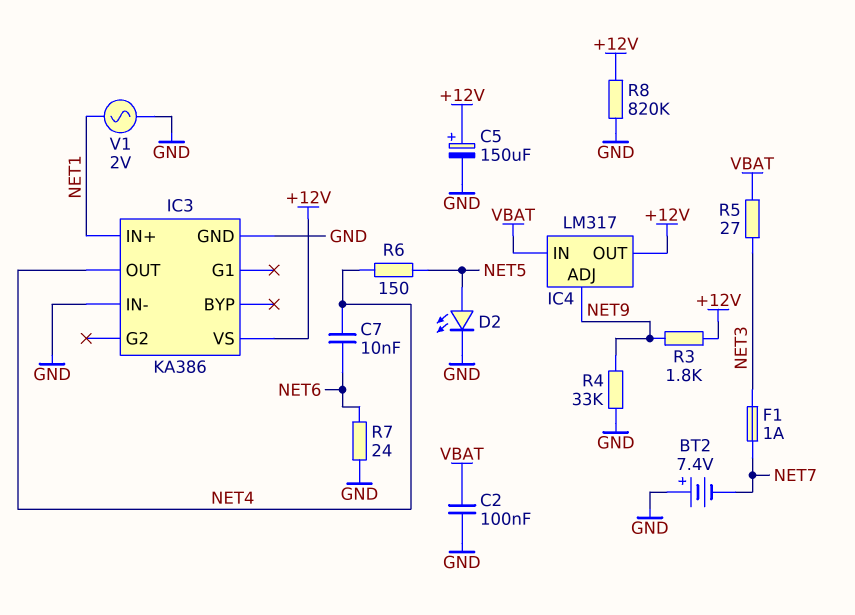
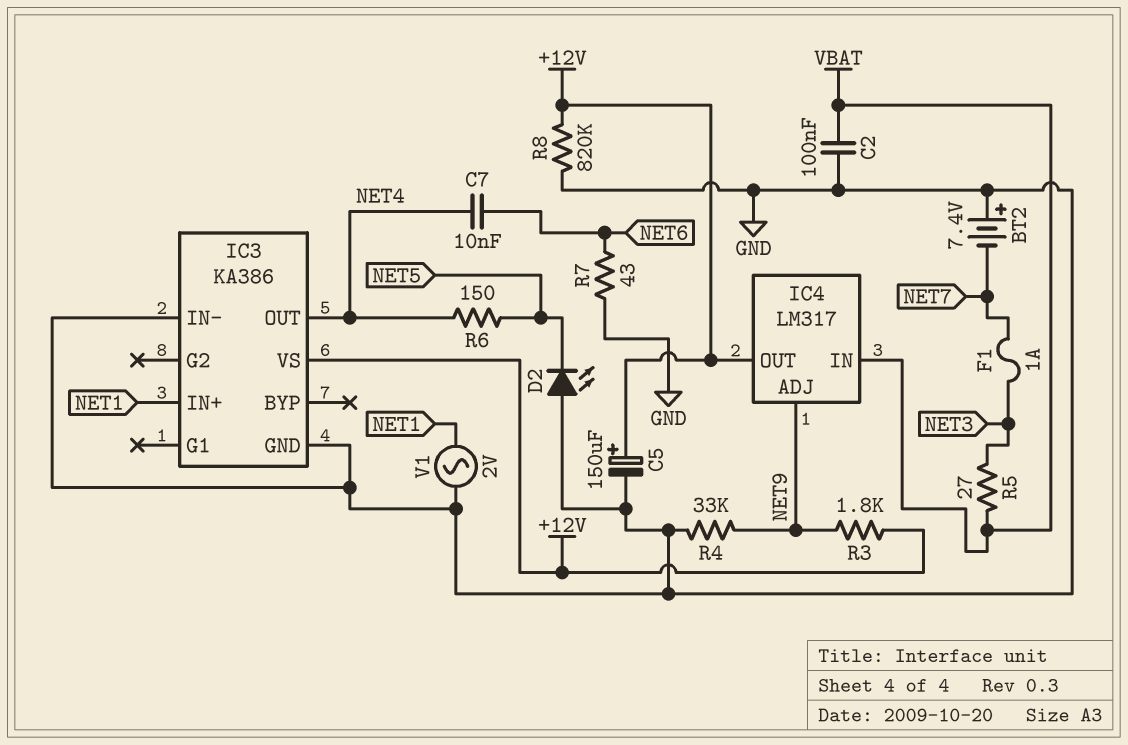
D2: LED (A NET5, K GND) -> LED (A GND, K NET5)
R7: 24 (GND, NET6) -> 43 (GND, NET6)

